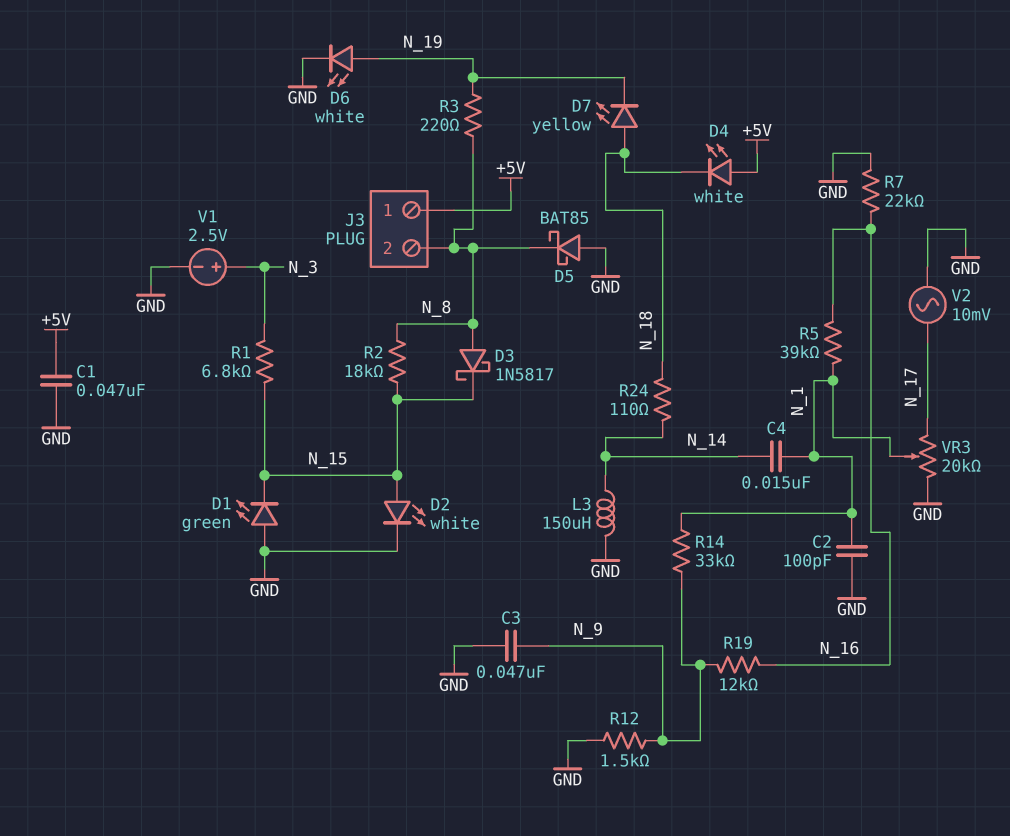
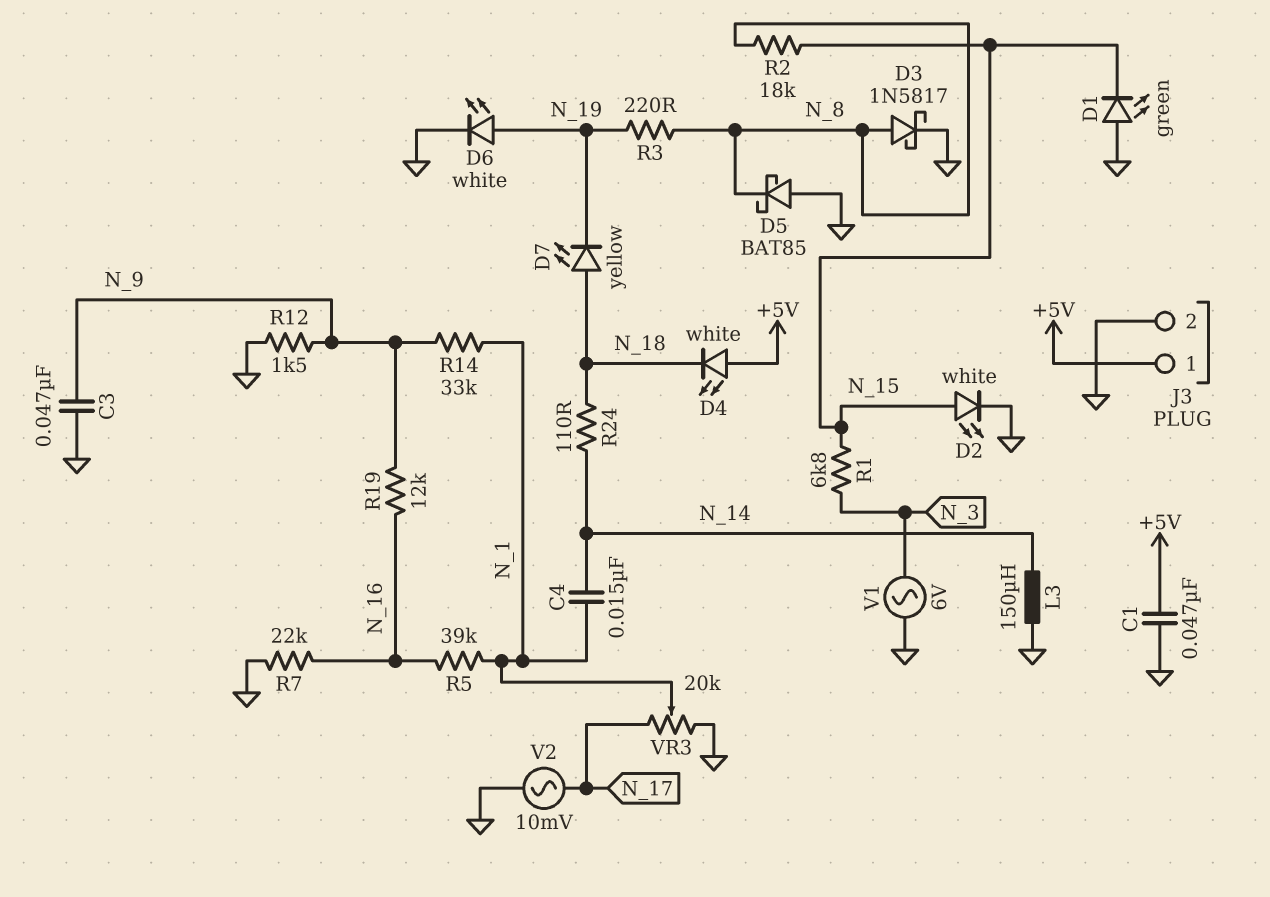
C2: 100pF (GND, N_1) -> none
D3: schottky 1N5817 (A N_8, K N_15) -> schottky 1N5817 (A N_8, K GND)
J3 pin 2: N_8 -> GND
V1: 2.5V (plus N_3, minus GND) -> AC 6V (GND, N_3)

